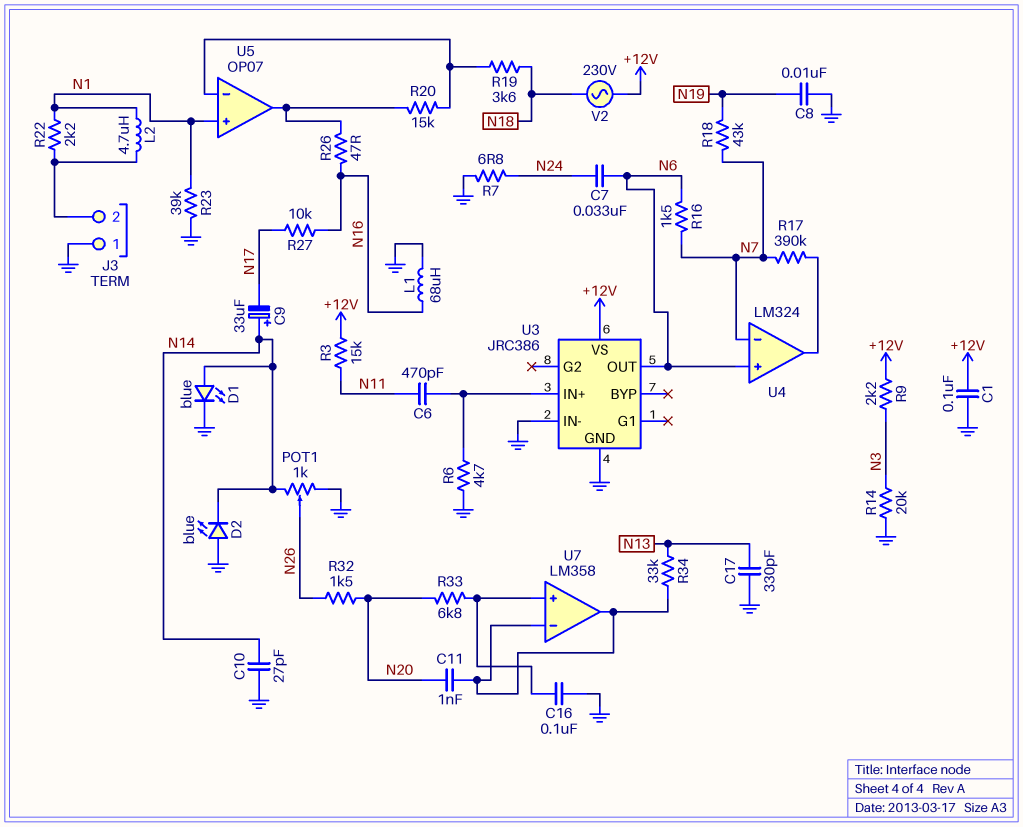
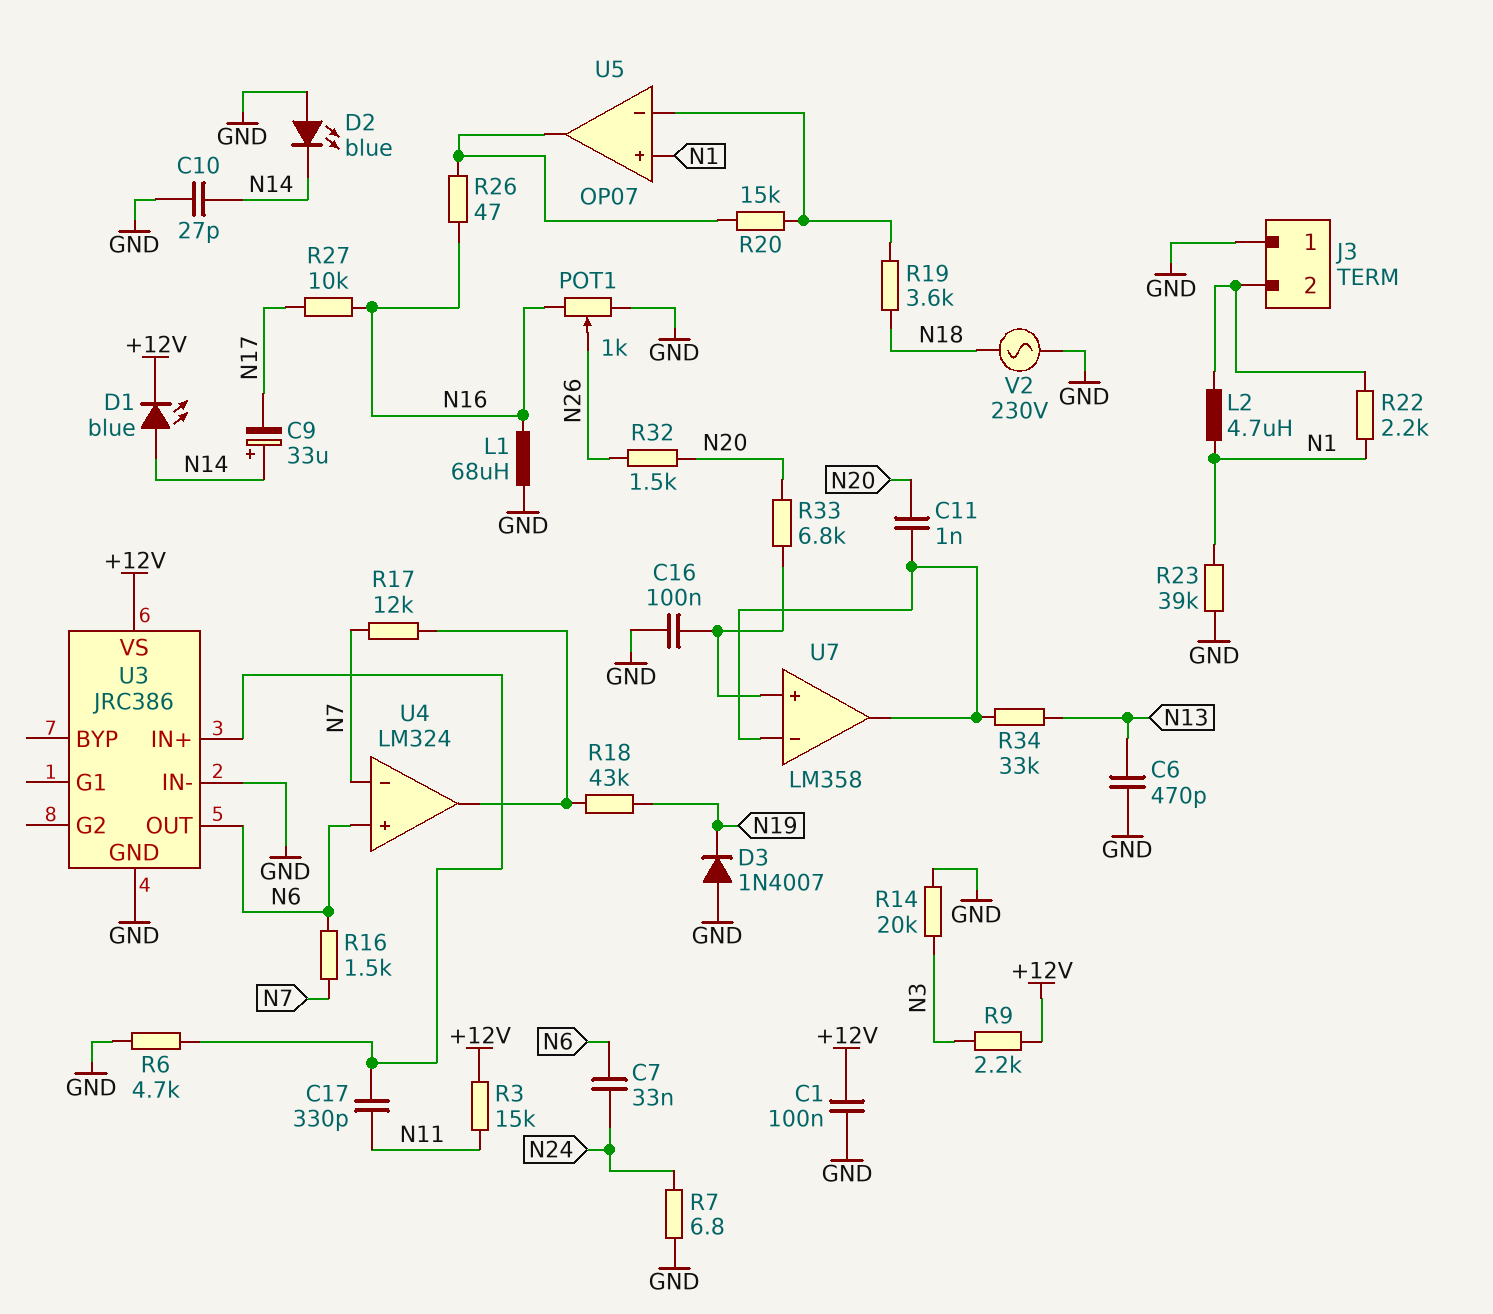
C6: 470pF (N11, U3/IN+) -> 470pF (GND, N13)
C8: 10nF (GND, N19) -> none
C17: 330pF (GND, N13) -> 330pF (N11, U3/IN+)
D1: LED blue (A N14, K GND) -> LED blue (A N14, K +12V)
D3: none -> diode 1N4007 (A GND, K N19)
POT1: 1k (GND, N14, wiper N26) -> 1k (GND, N16, wiper N26)
R17: 390k (N7, U4/out) -> 12k (N7, U4/out)
R18: 43k (N7, N19) -> 43k (N19, U4/out)
V2: AC 230V (+12V, N18) -> AC 230V (GND, N18)

